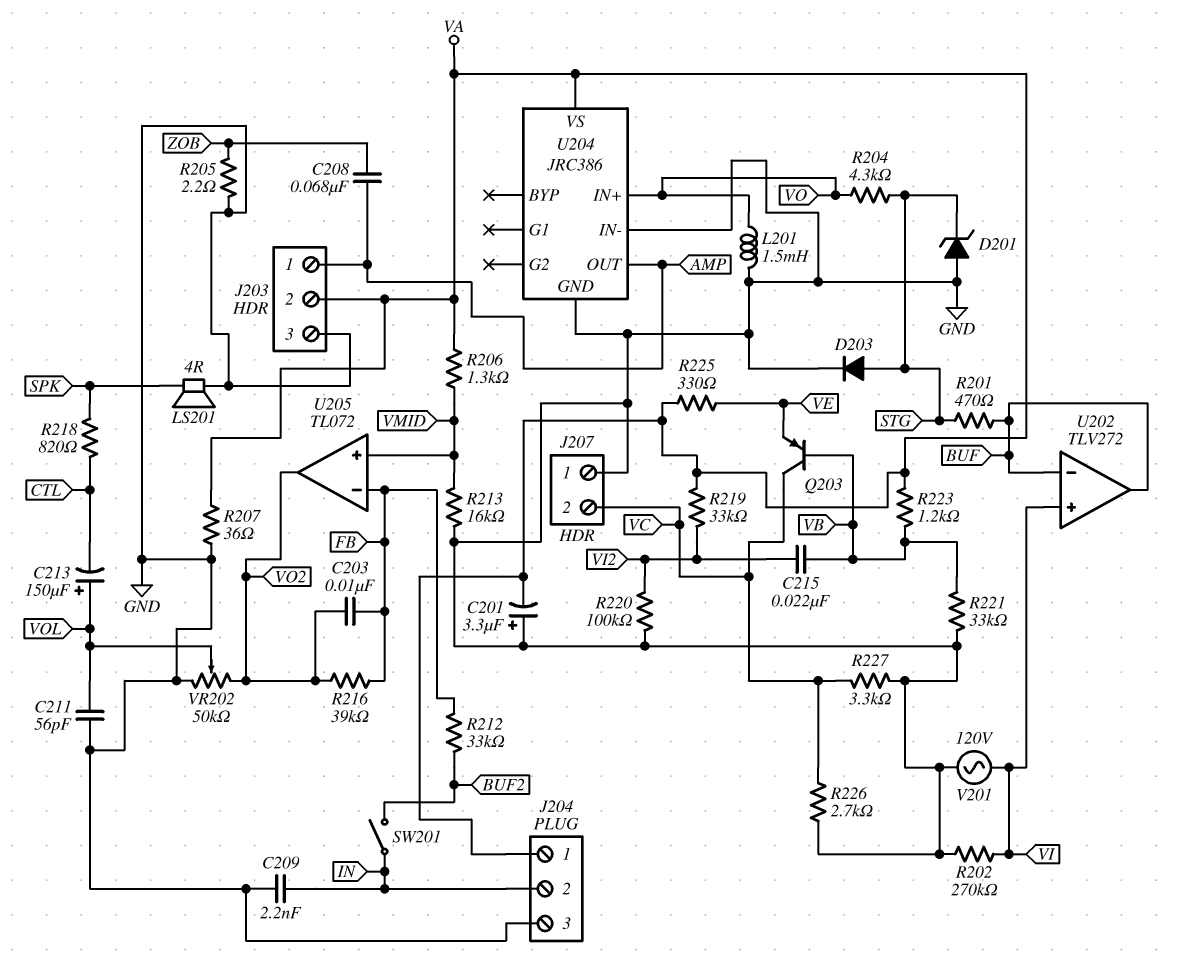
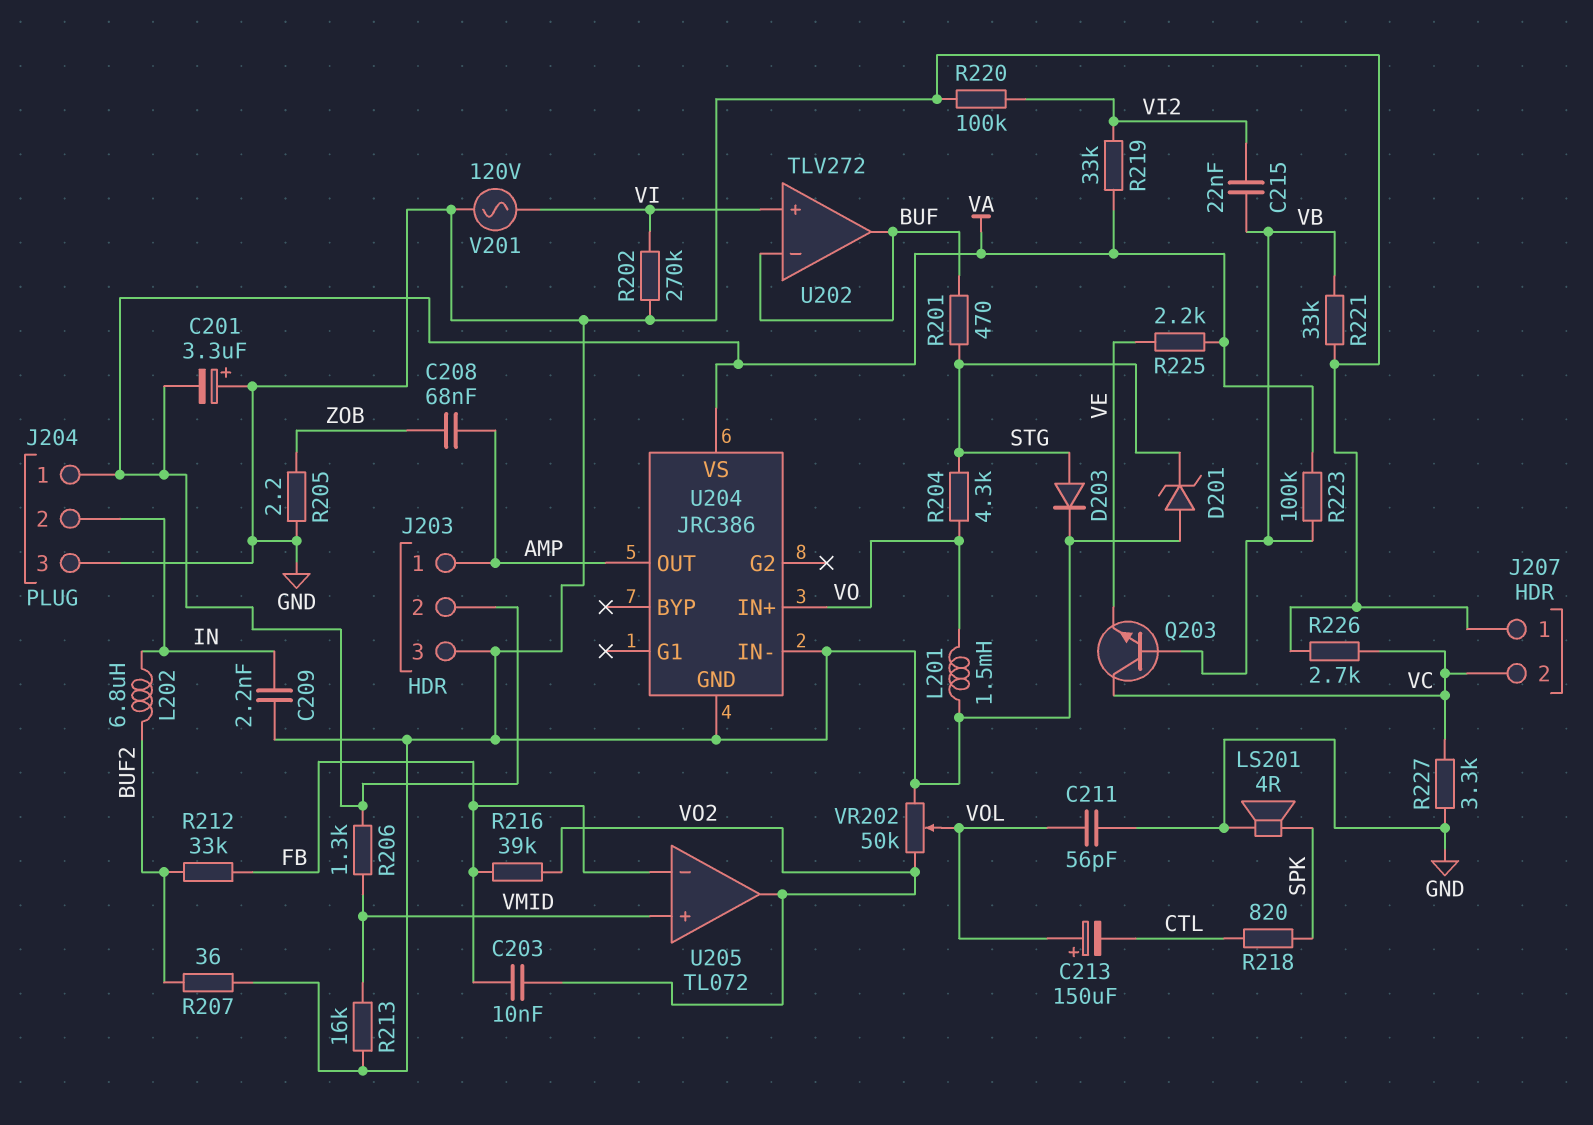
L202: none -> 6.8uH (BUF2, IN)
Q203: PNP (B VB, C VC, E VE) -> NPN (B VB, C VC, E VE)
R207: 36 (GND, VA) -> 36 (BUF2, GND)
R223: 1.2k (VA, VB) -> 100k (VA, VB)
R225: 330 (VA, VE) -> 2.2k (VA, VE)
SW201: switch (BUF2, IN) -> none

